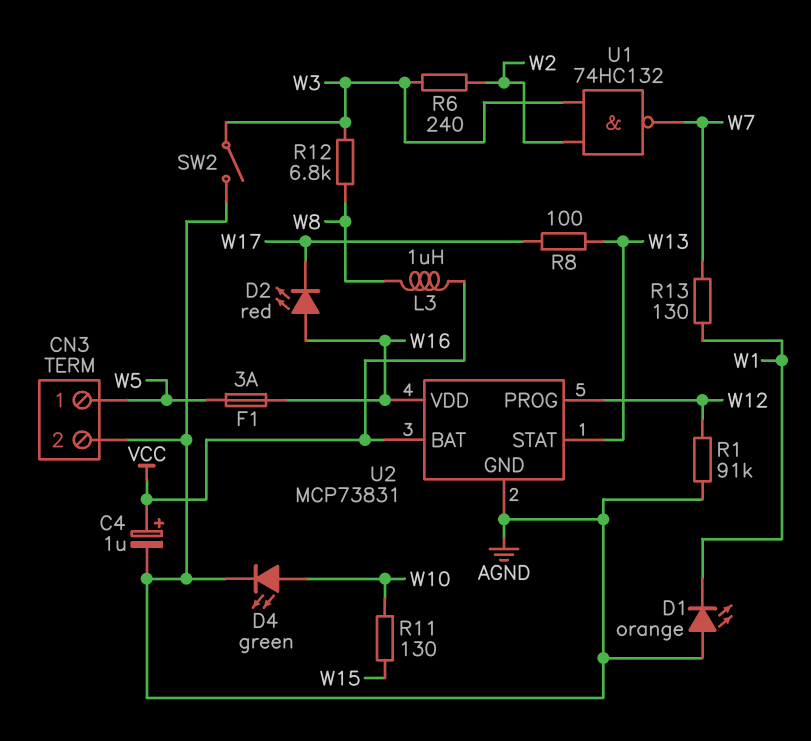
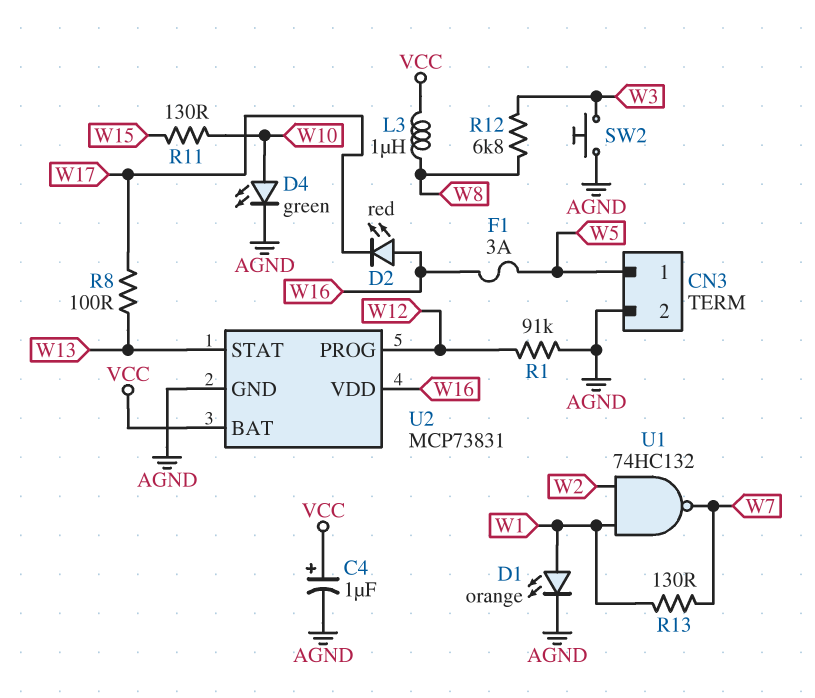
D1: LED orange (A AGND, K W1) -> LED orange (A W1, K AGND)
R6: 240 (W2, W3) -> none
SW2: switch (AGND, W3) -> button (AGND, W3)
U1: NAND 74HC132 (in W2, in W3, out W7) -> NAND 74HC132 (in W1, in W2, out W7)

